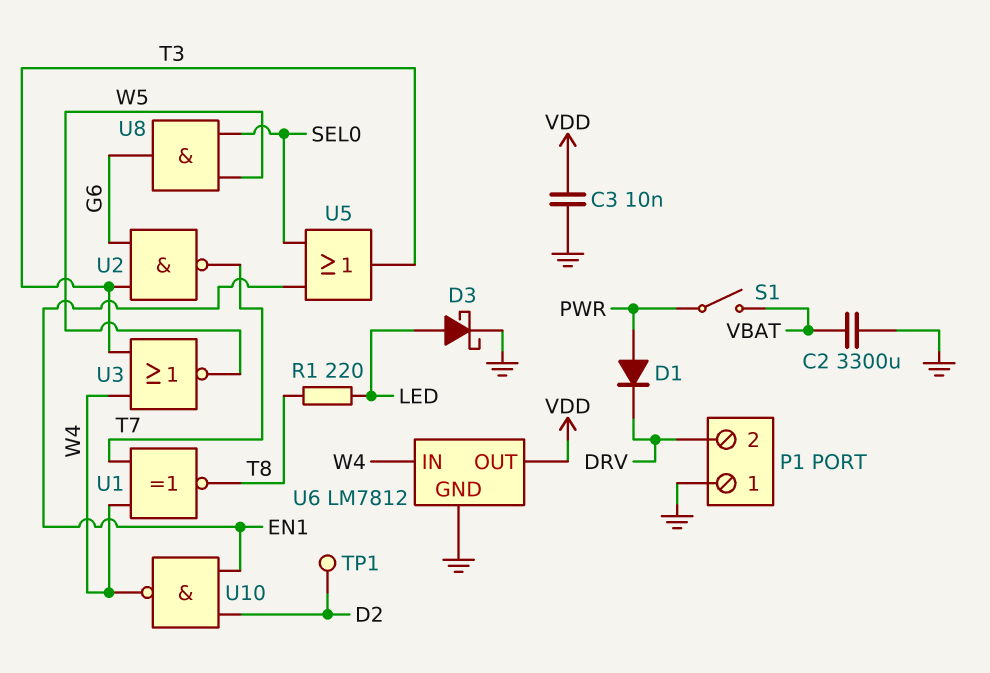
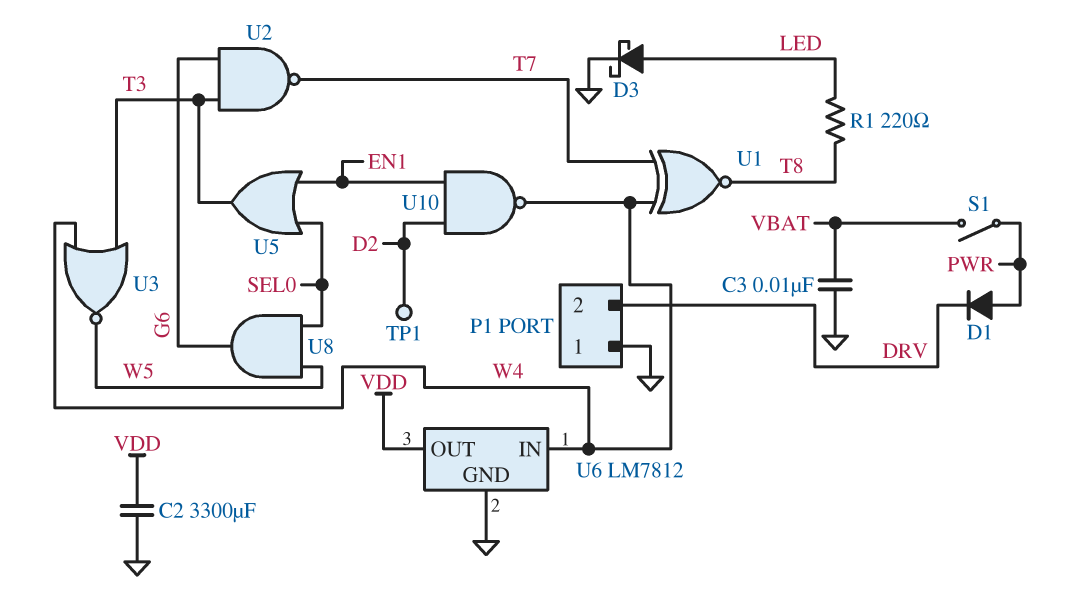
C2: 3300uF (GND, VBAT) -> 3300uF (GND, VDD)
C3: 10nF (GND, VDD) -> 10nF (GND, VBAT)

